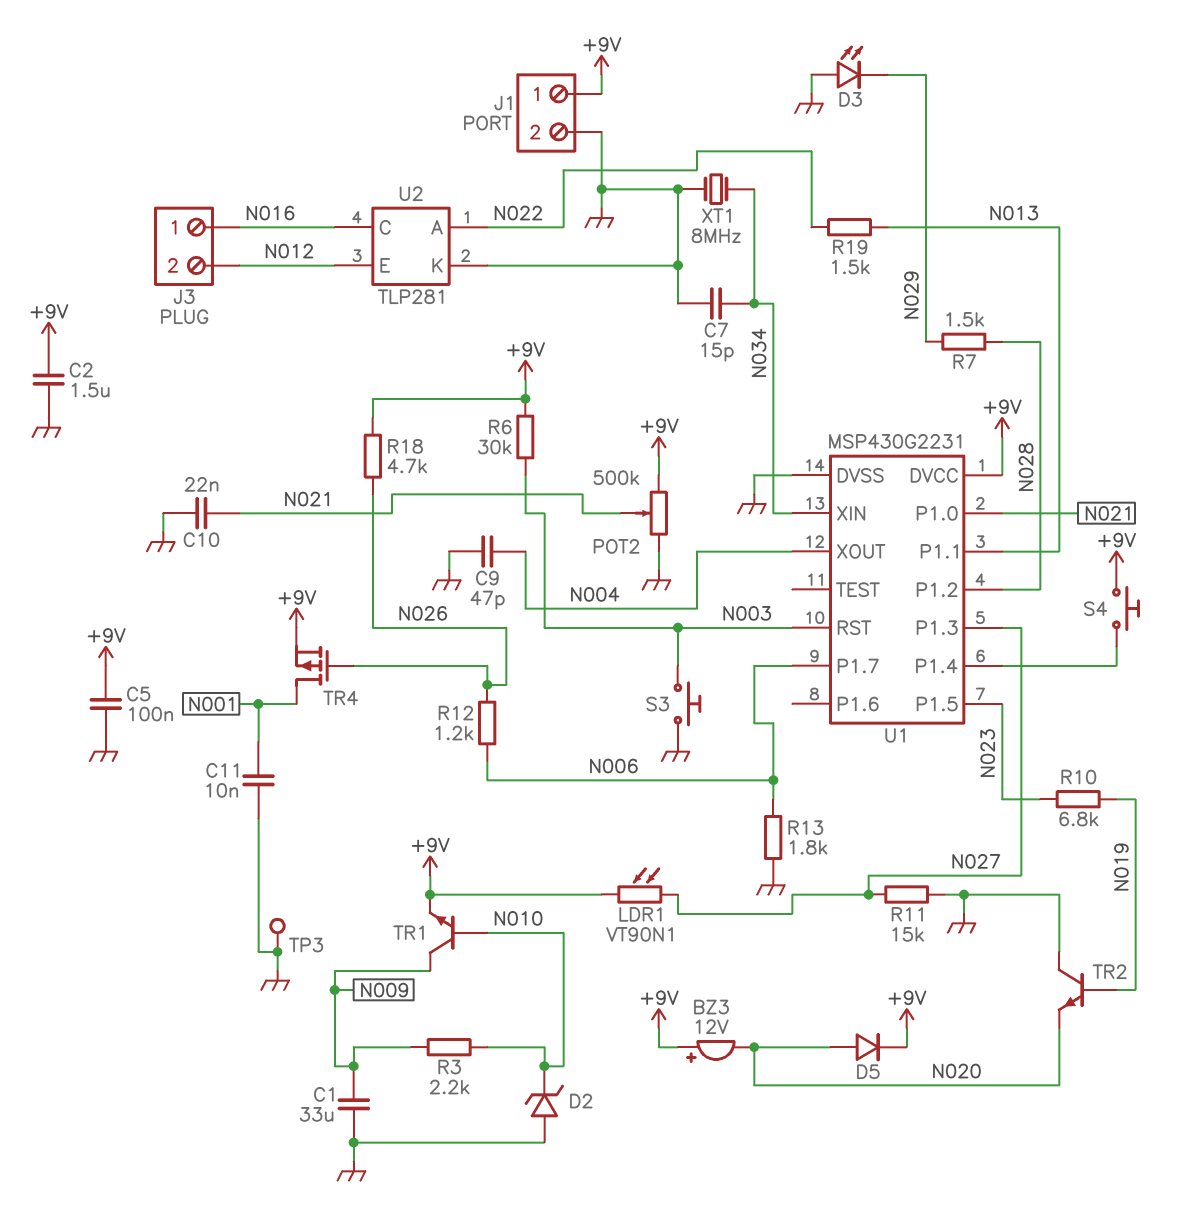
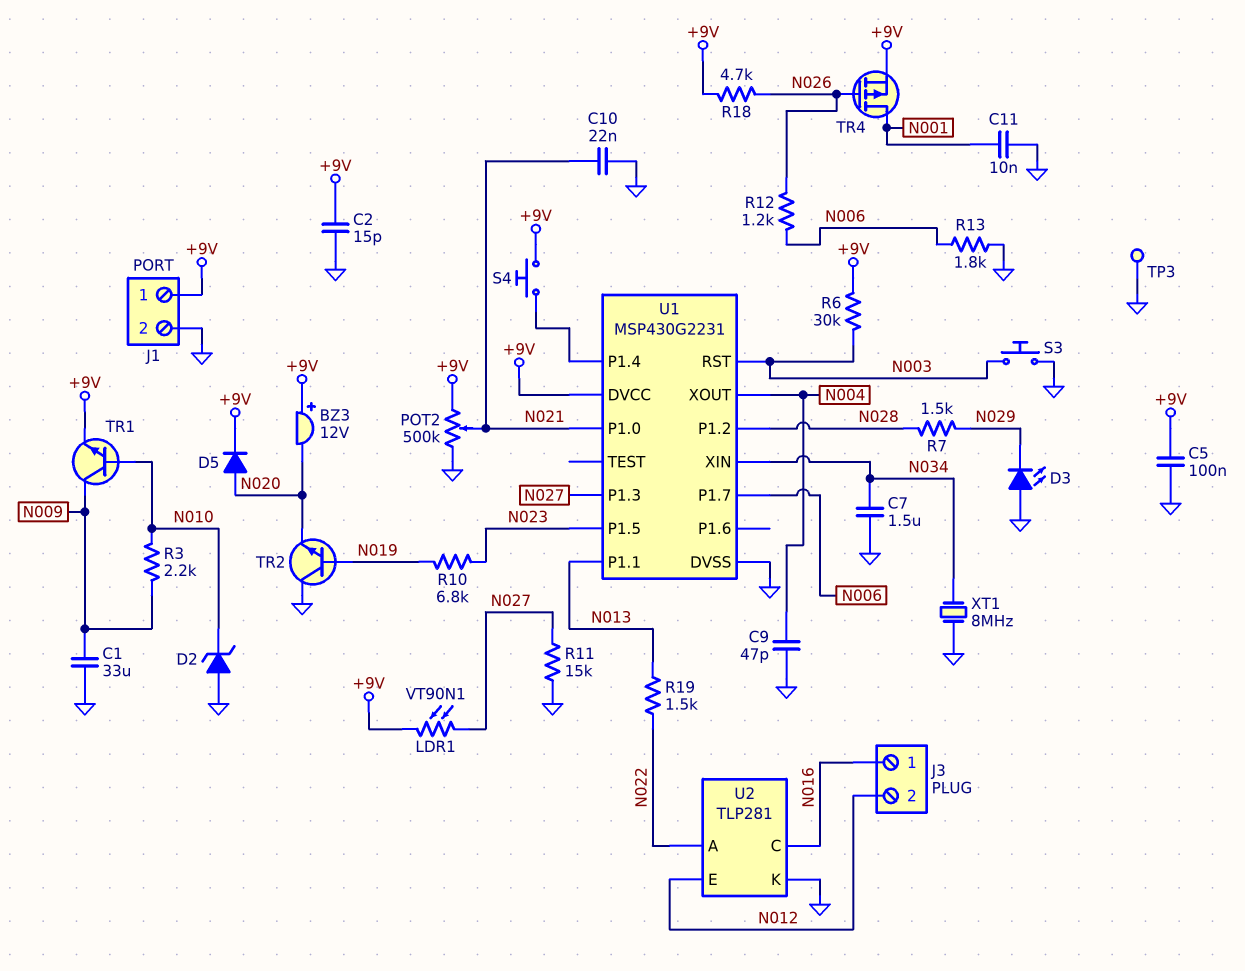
C2: 1.5uF (+9V, GND) -> 15pF (+9V, GND)
C7: 15pF (GND, N034) -> 1.5uF (GND, N034)

